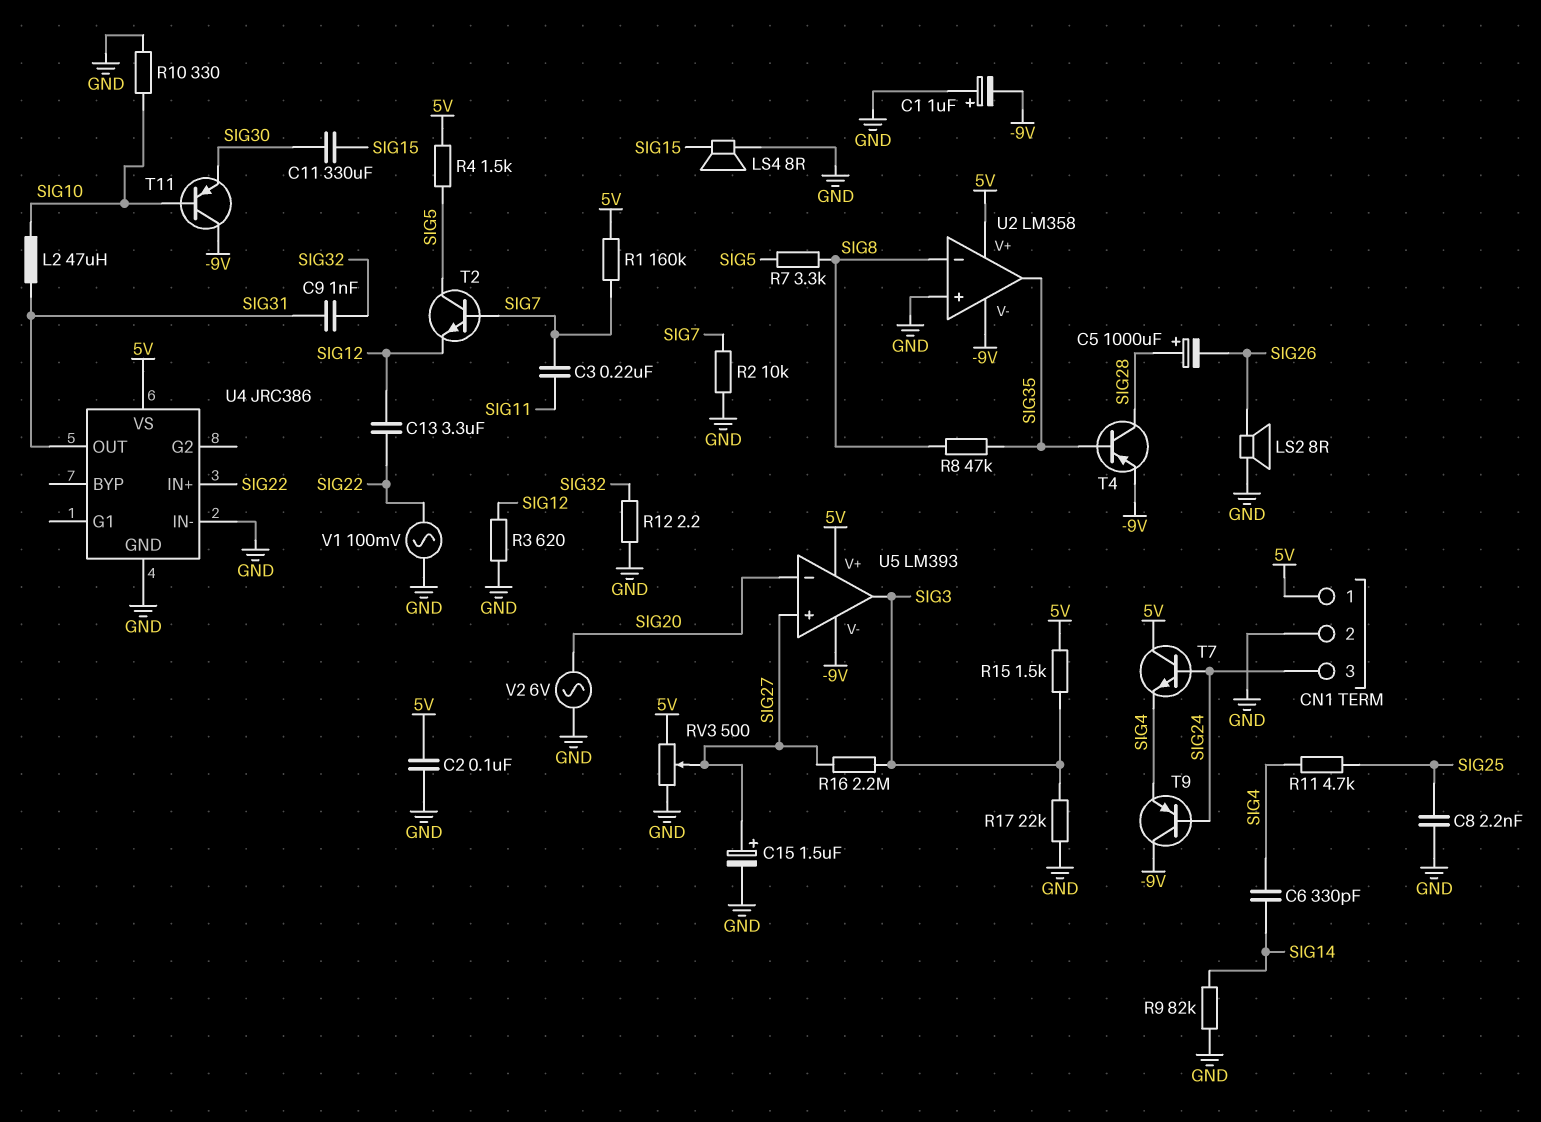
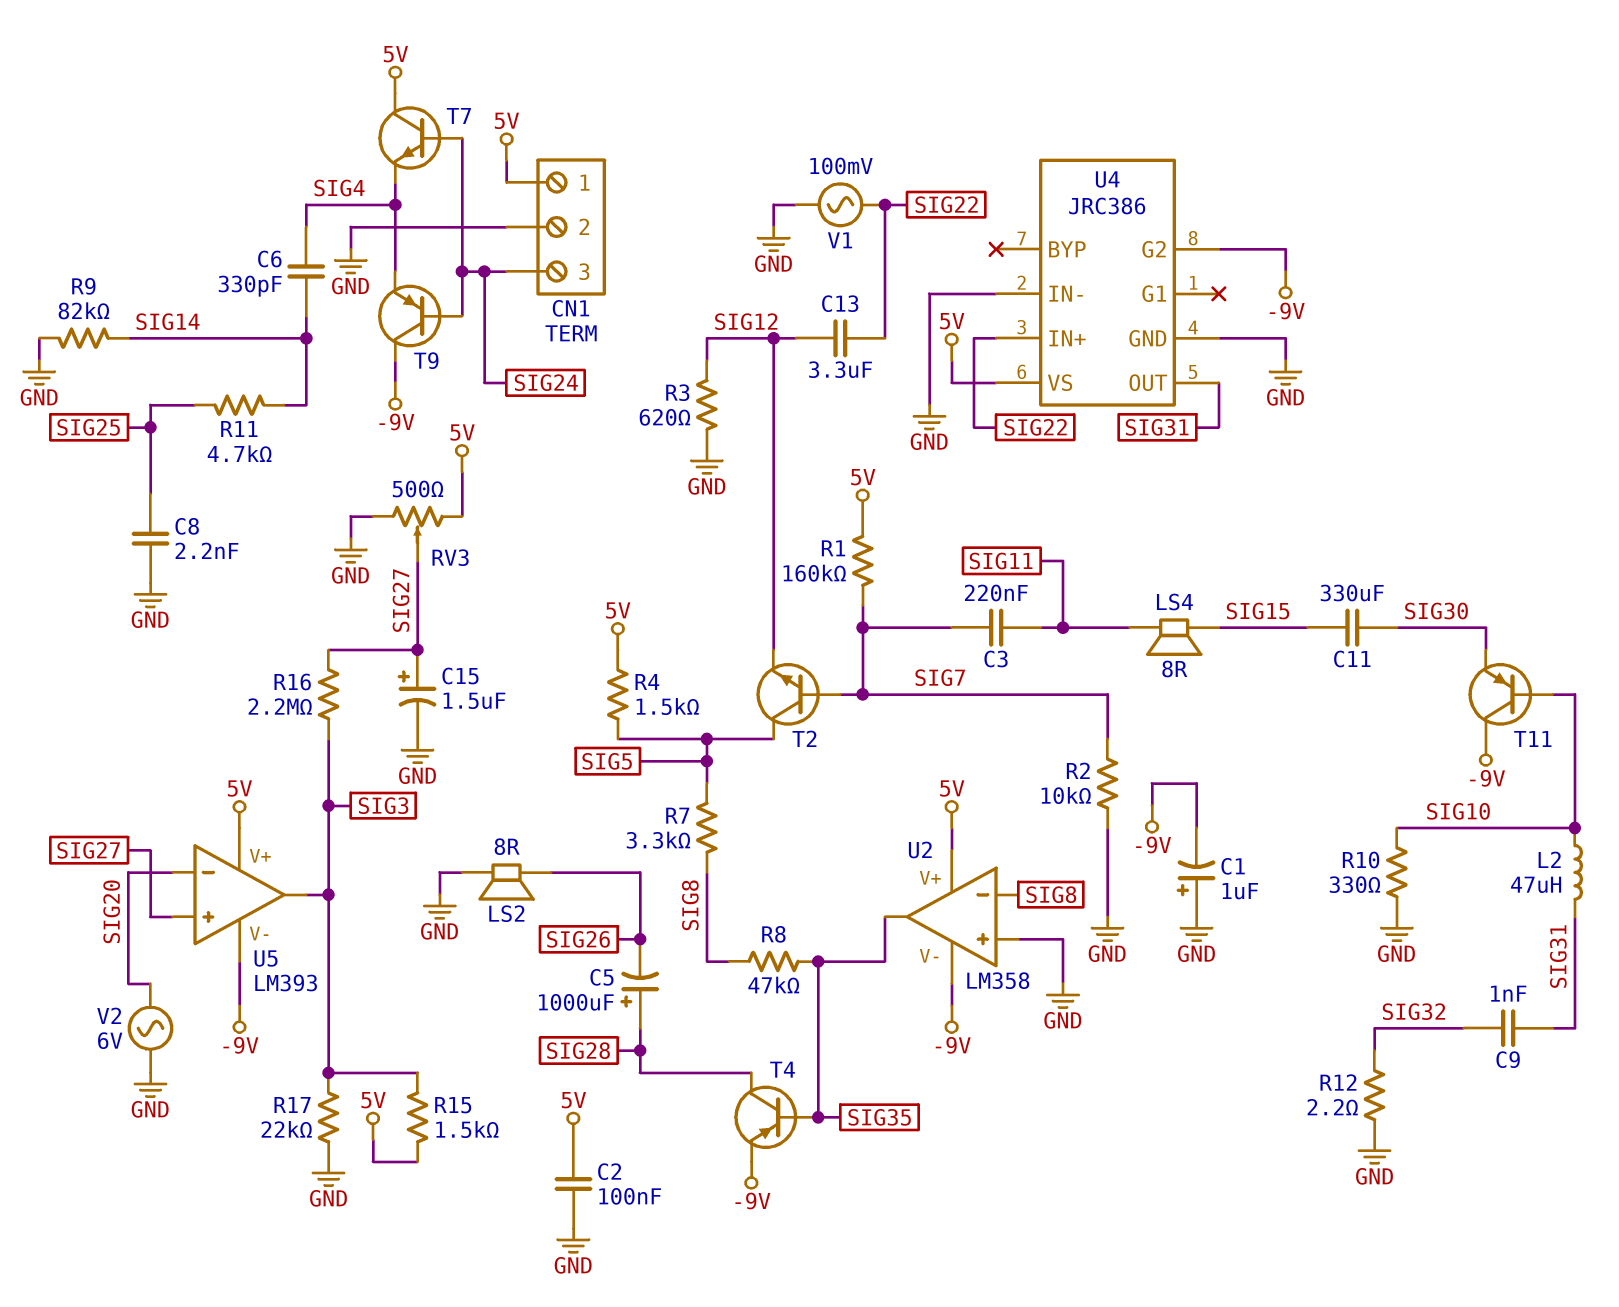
LS4: speaker 8R (GND, SIG15) -> speaker 8R (SIG11, SIG15)
R11: 4.7k (SIG4, SIG25) -> 4.7k (SIG14, SIG25)
U4 pin G2: none -> -9V

